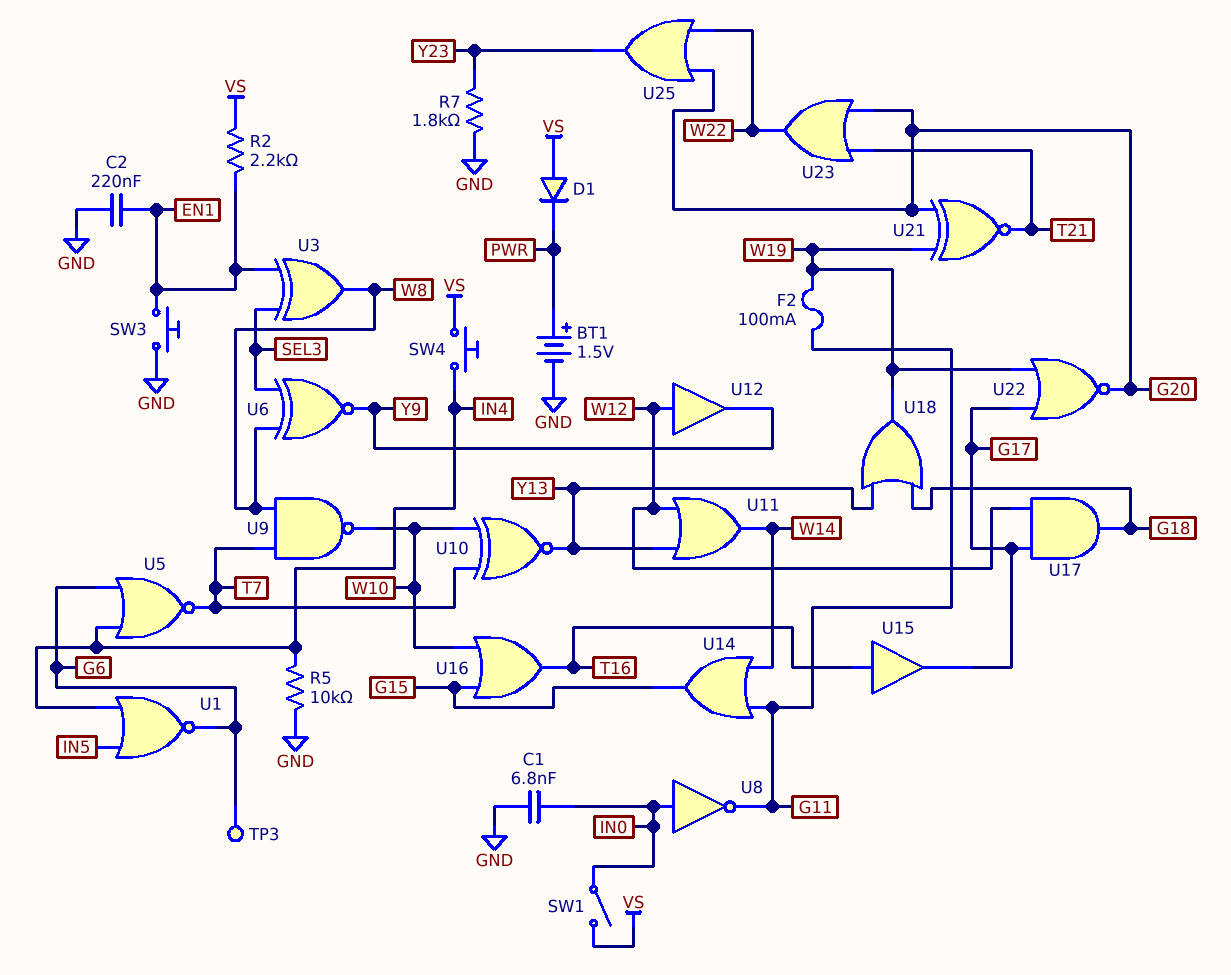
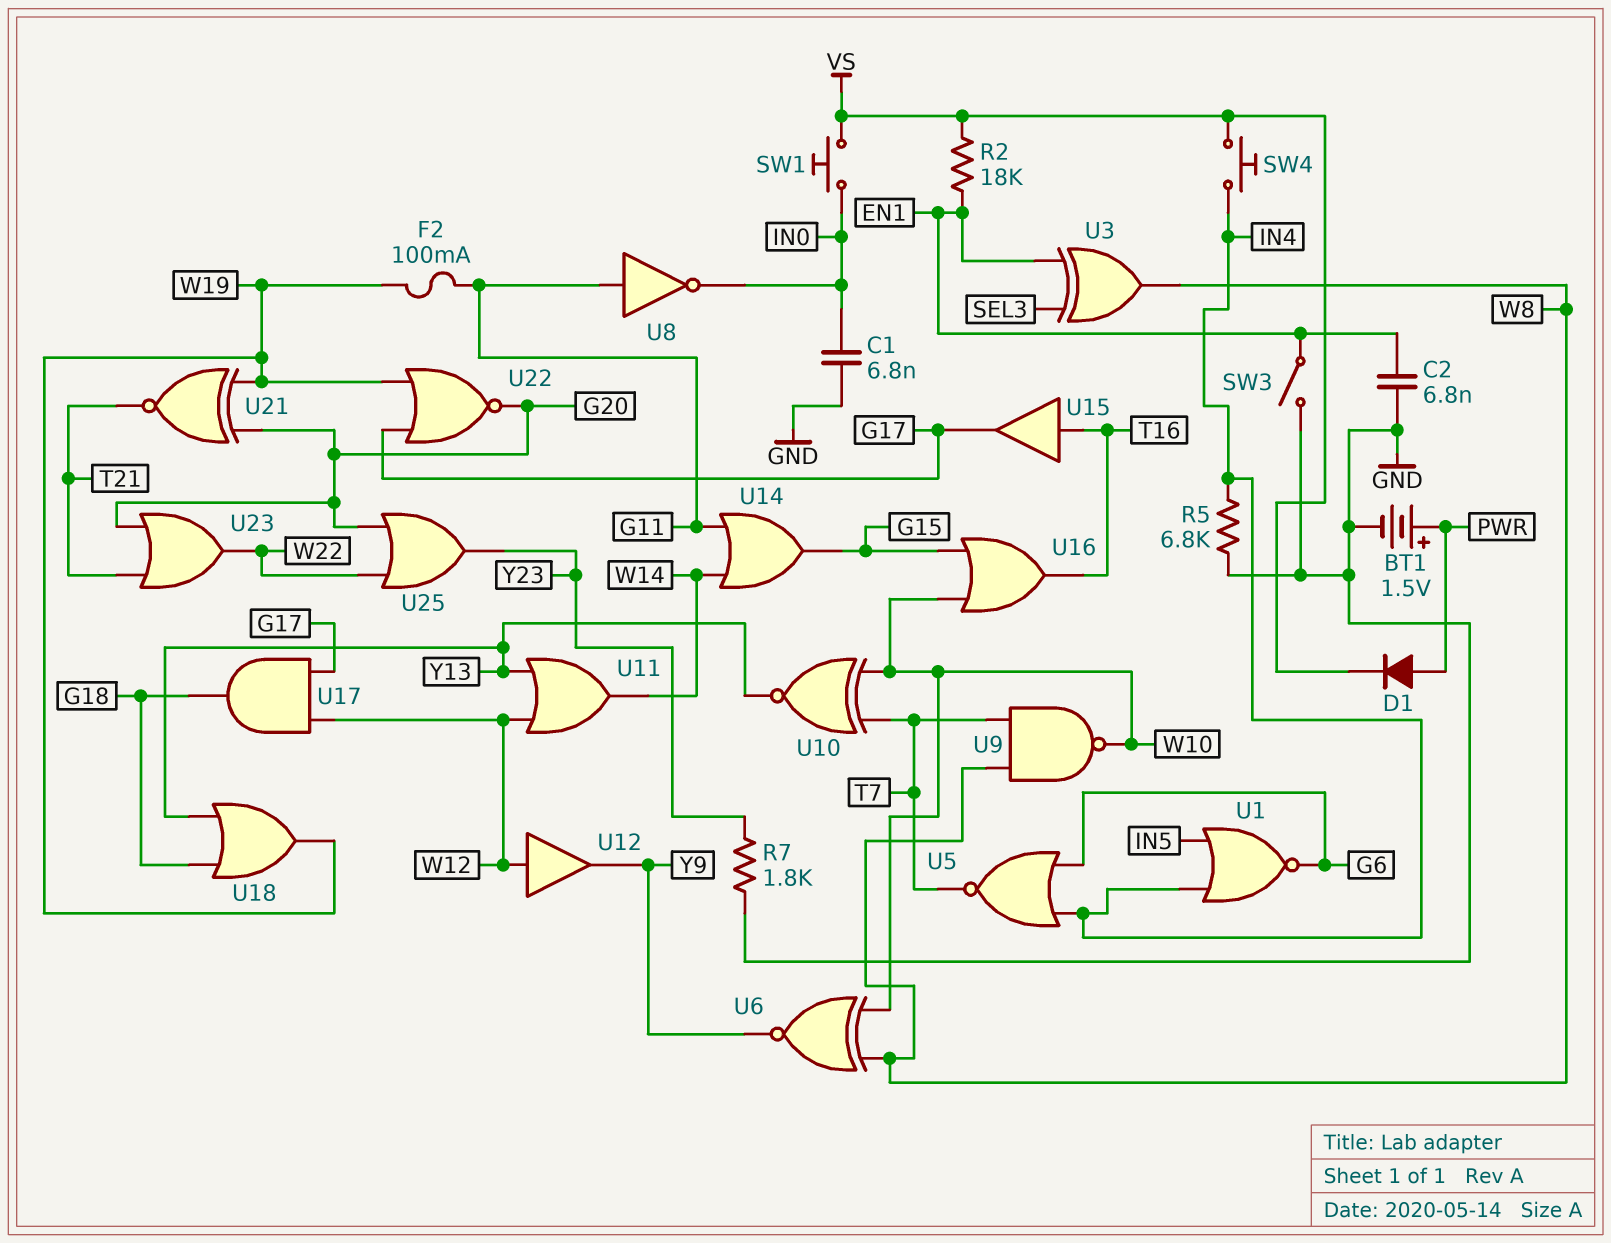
C2: 220nF (EN1, GND) -> 6.8nF (EN1, GND)
D1: diode (A VS, K PWR) -> diode (A PWR, K VS)
R2: 2.2k (EN1, VS) -> 18k (EN1, VS)
R5: 10k (GND, IN4) -> 6.8k (GND, IN4)
SW1: switch (IN0, VS) -> button (IN0, VS)
SW3: button (EN1, GND) -> switch (EN1, GND)
TP3: test point (G6) -> none
U6: XNOR (in SEL3, in W8, out Y9) -> XNOR (in W8, in W10, out Y9)
U8: NOT (in IN0, out G11) -> NOT (in G11, out IN0)

